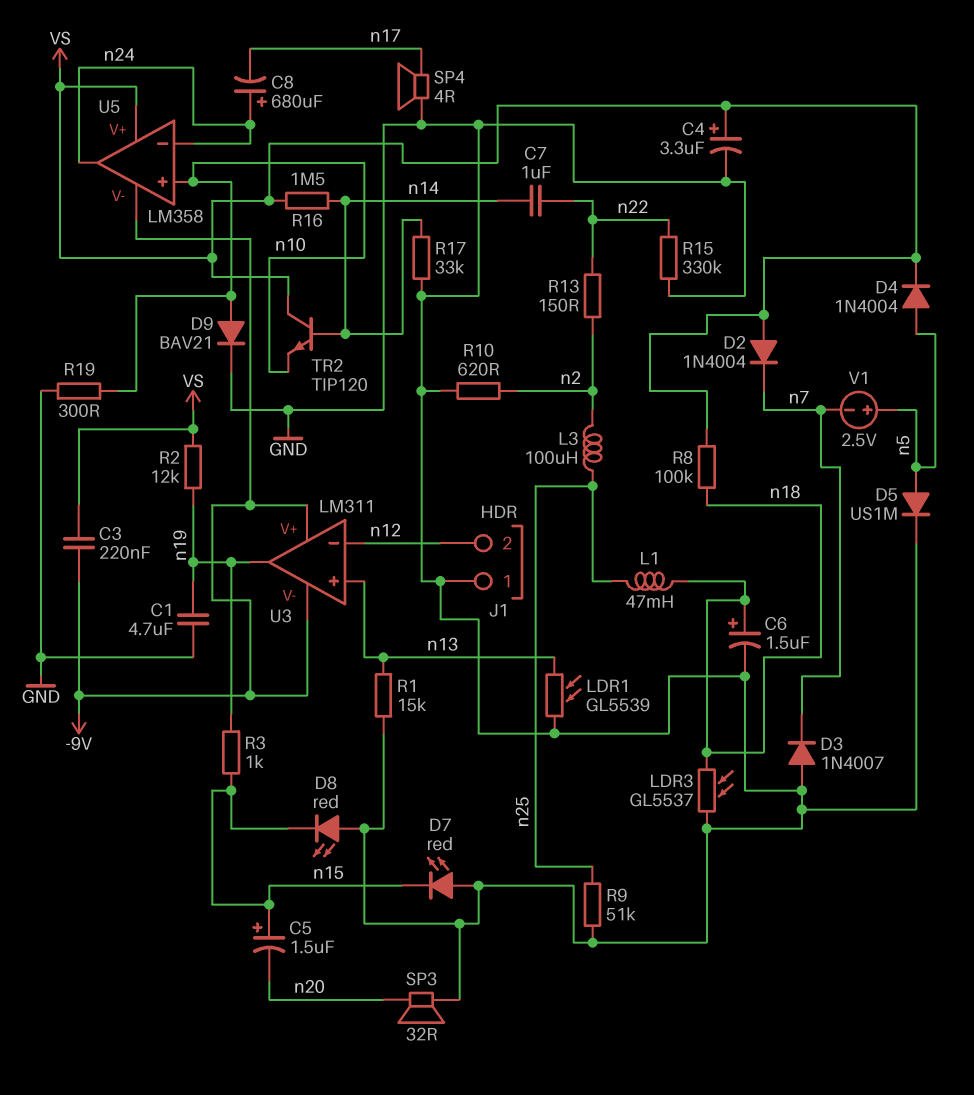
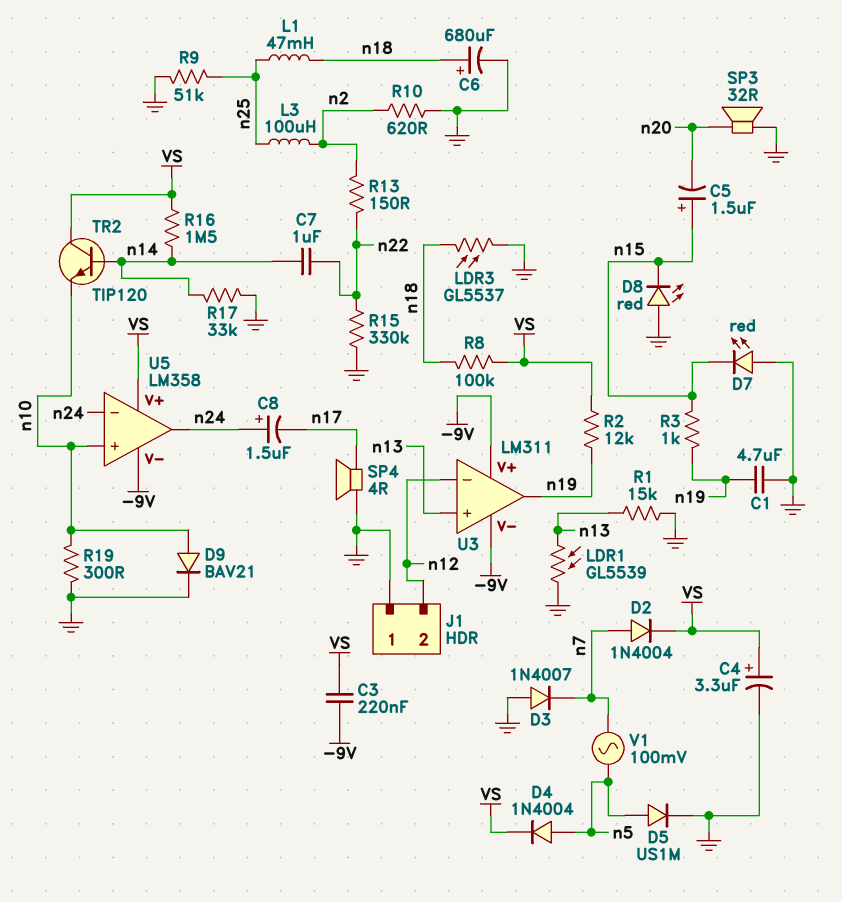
C6: 1.5uF (plus n18, minus GND) -> 680uF (plus n18, minus GND)
C8: 680uF (plus n24, minus n17) -> 1.5uF (plus n24, minus n17)
D2: diode 1N4004 (A VS, K n7) -> diode 1N4004 (A n7, K VS)
V1: 2.5V (plus n5, minus n7) -> AC 100mV (n5, n7)

